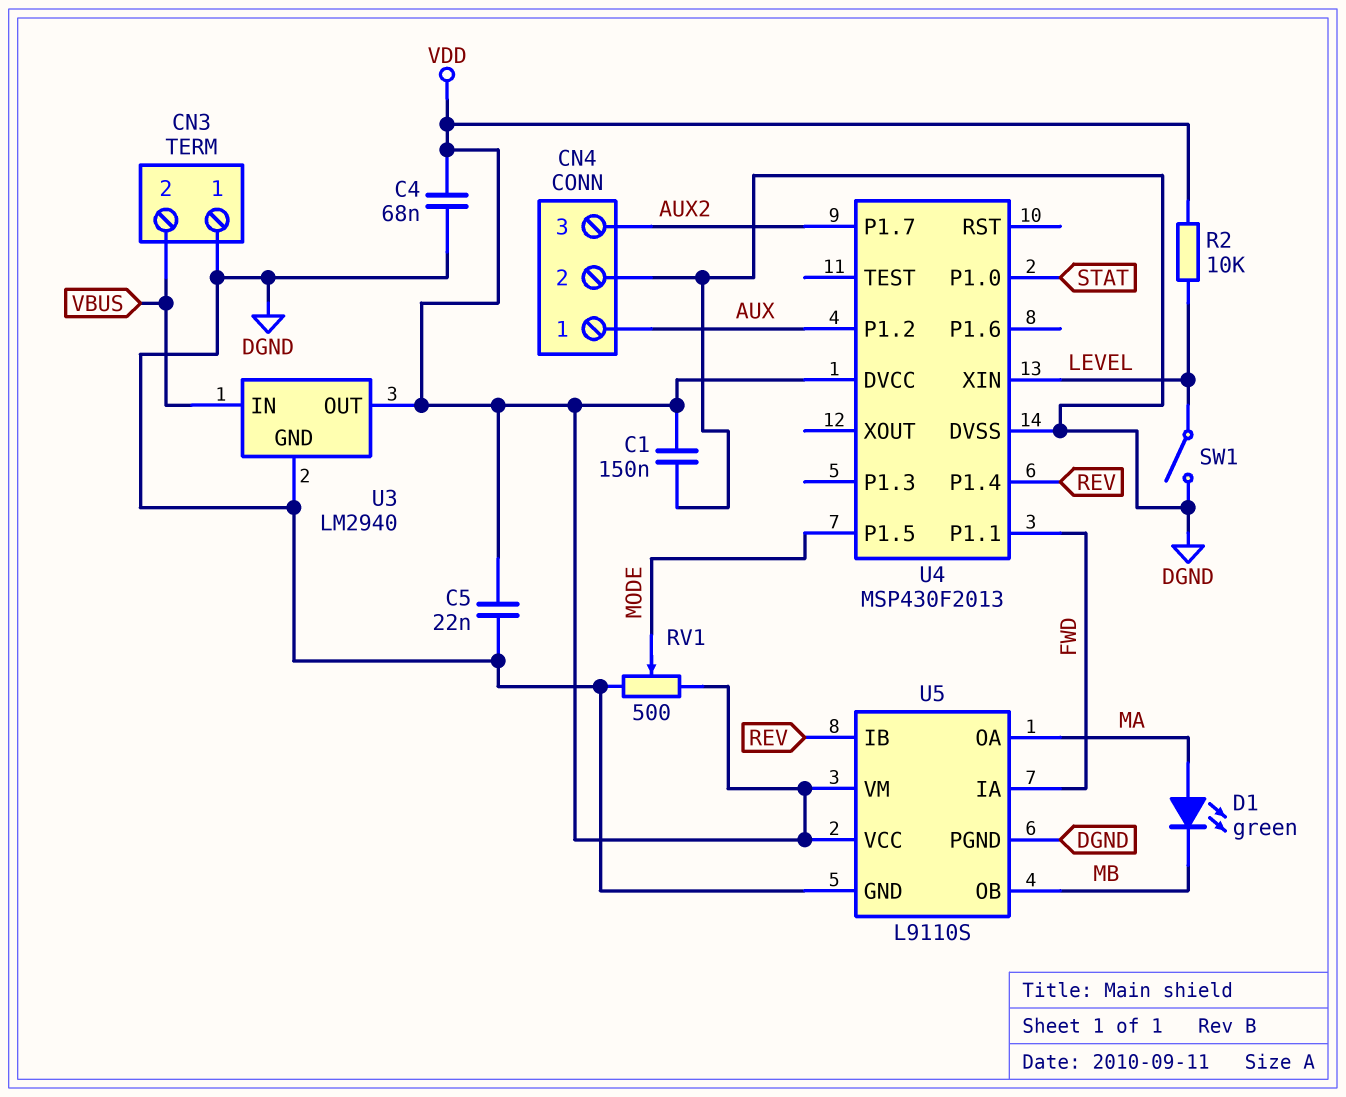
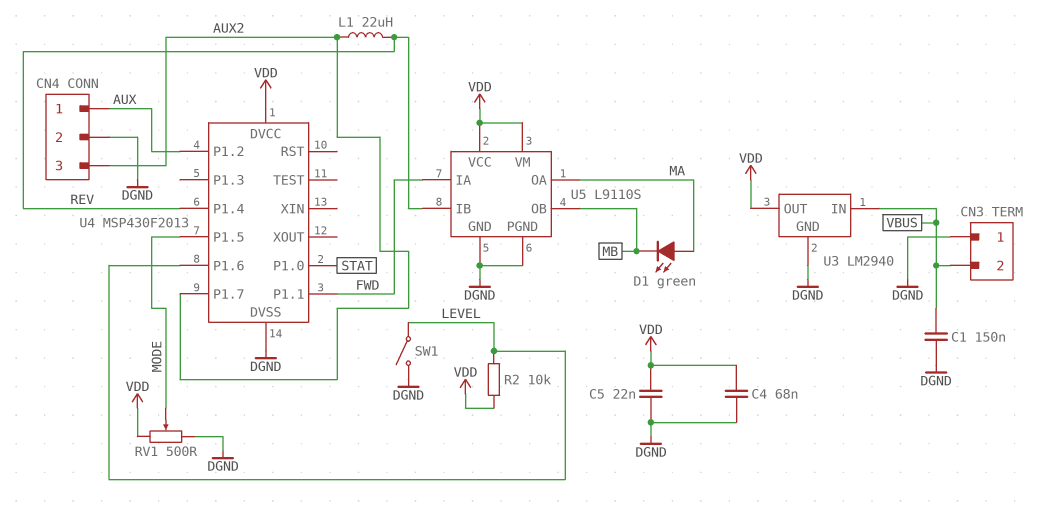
C1: 150nF (DGND, VDD) -> 150nF (DGND, VBUS)
L1: none -> 22uH (AUX2, REV)
U4 pin P1.6: none -> LEVEL
U4 pin XIN: LEVEL -> none

